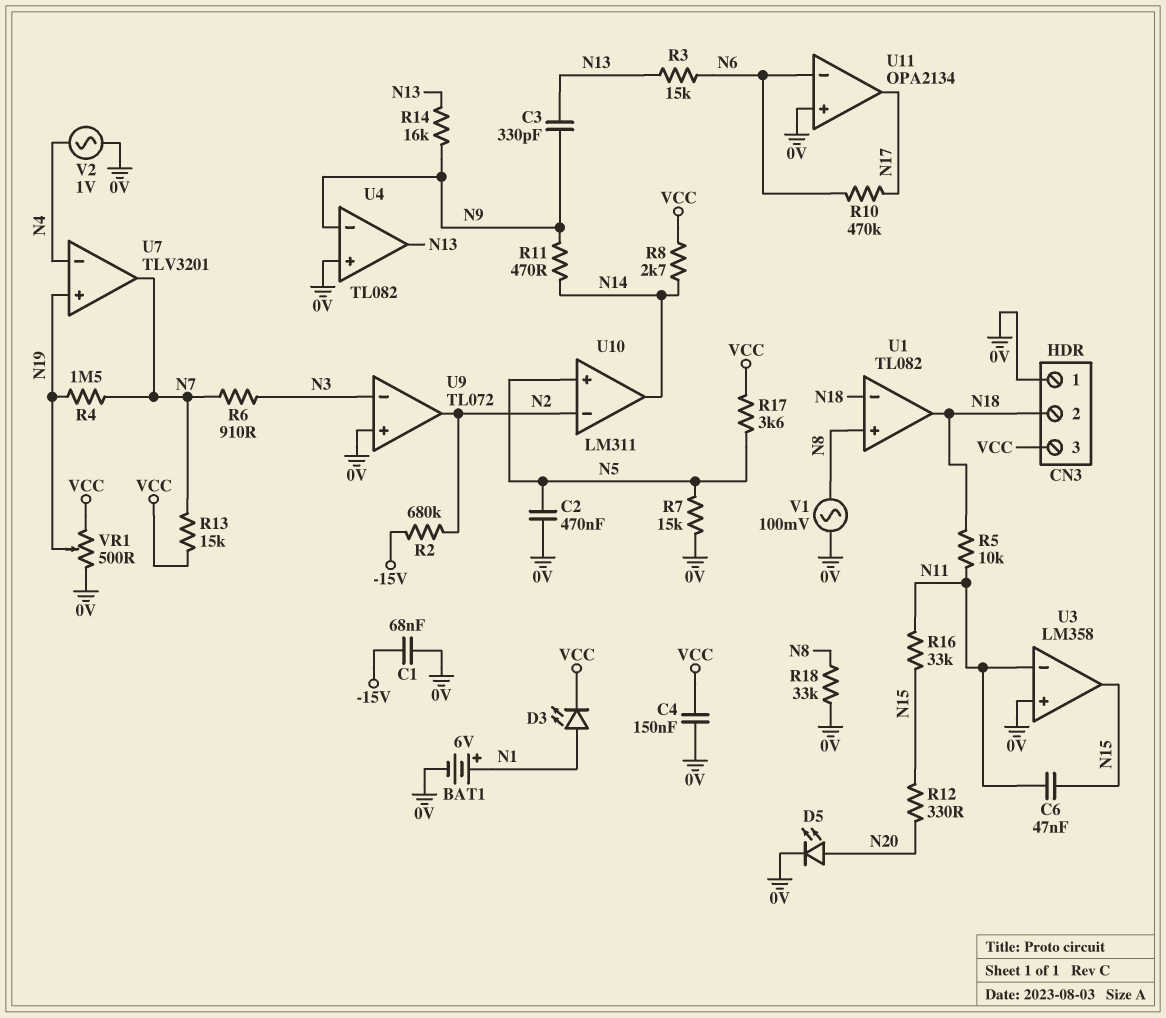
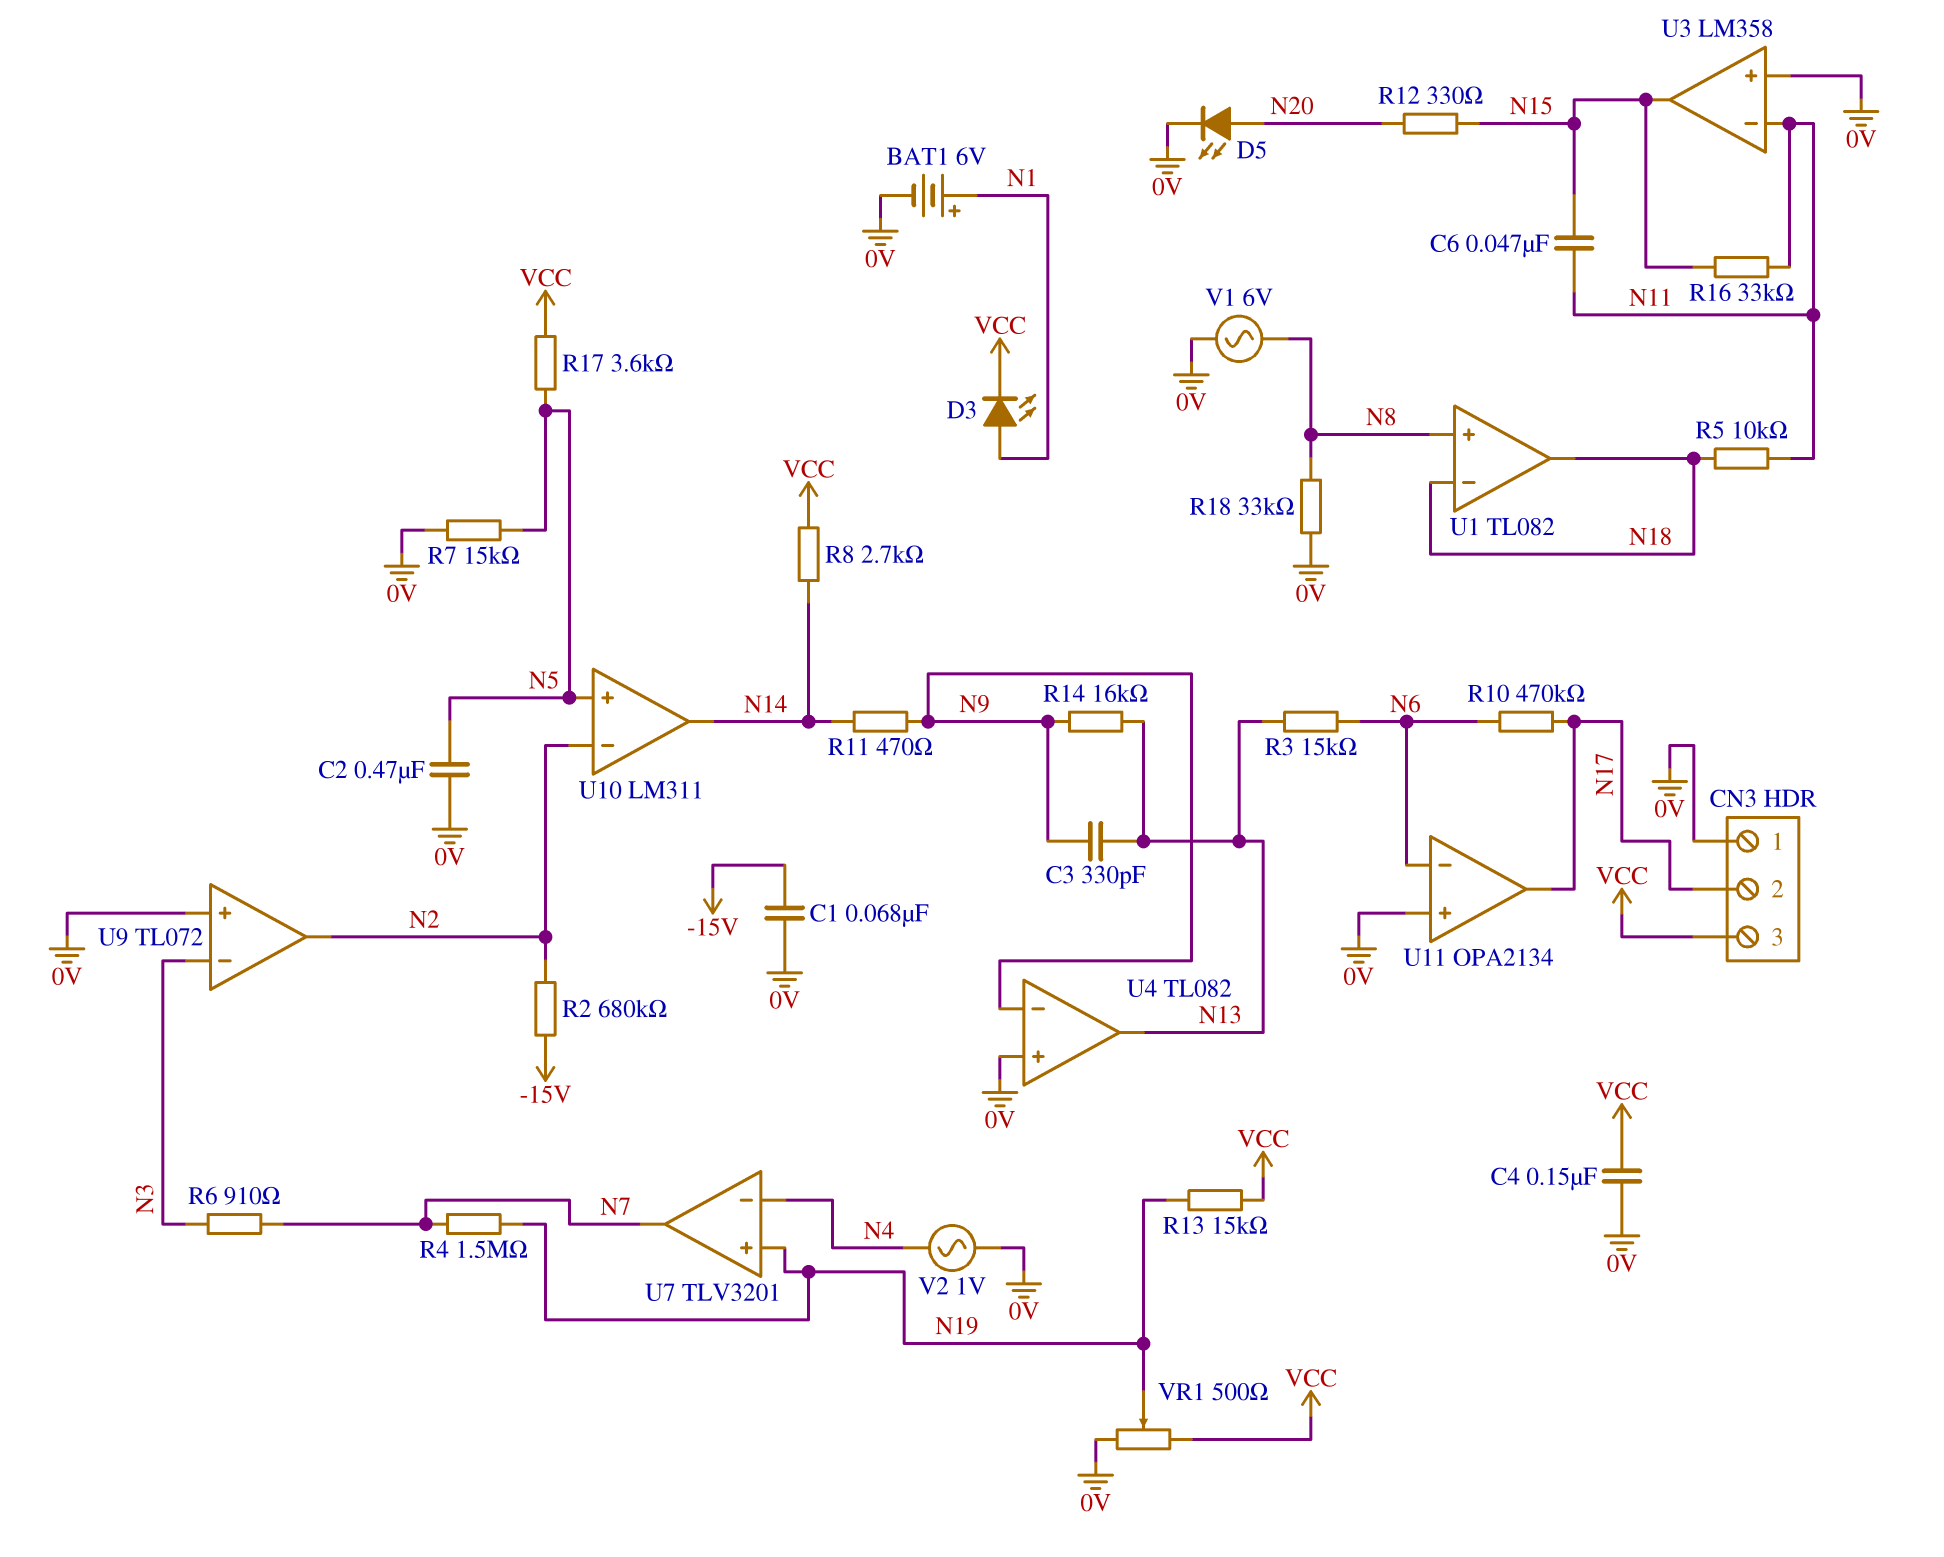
CN3 pin 2: N18 -> N17
R13: 15k (N7, VCC) -> 15k (N19, VCC)
V1: AC 100mV (0V, N8) -> AC 6V (0V, N8)

